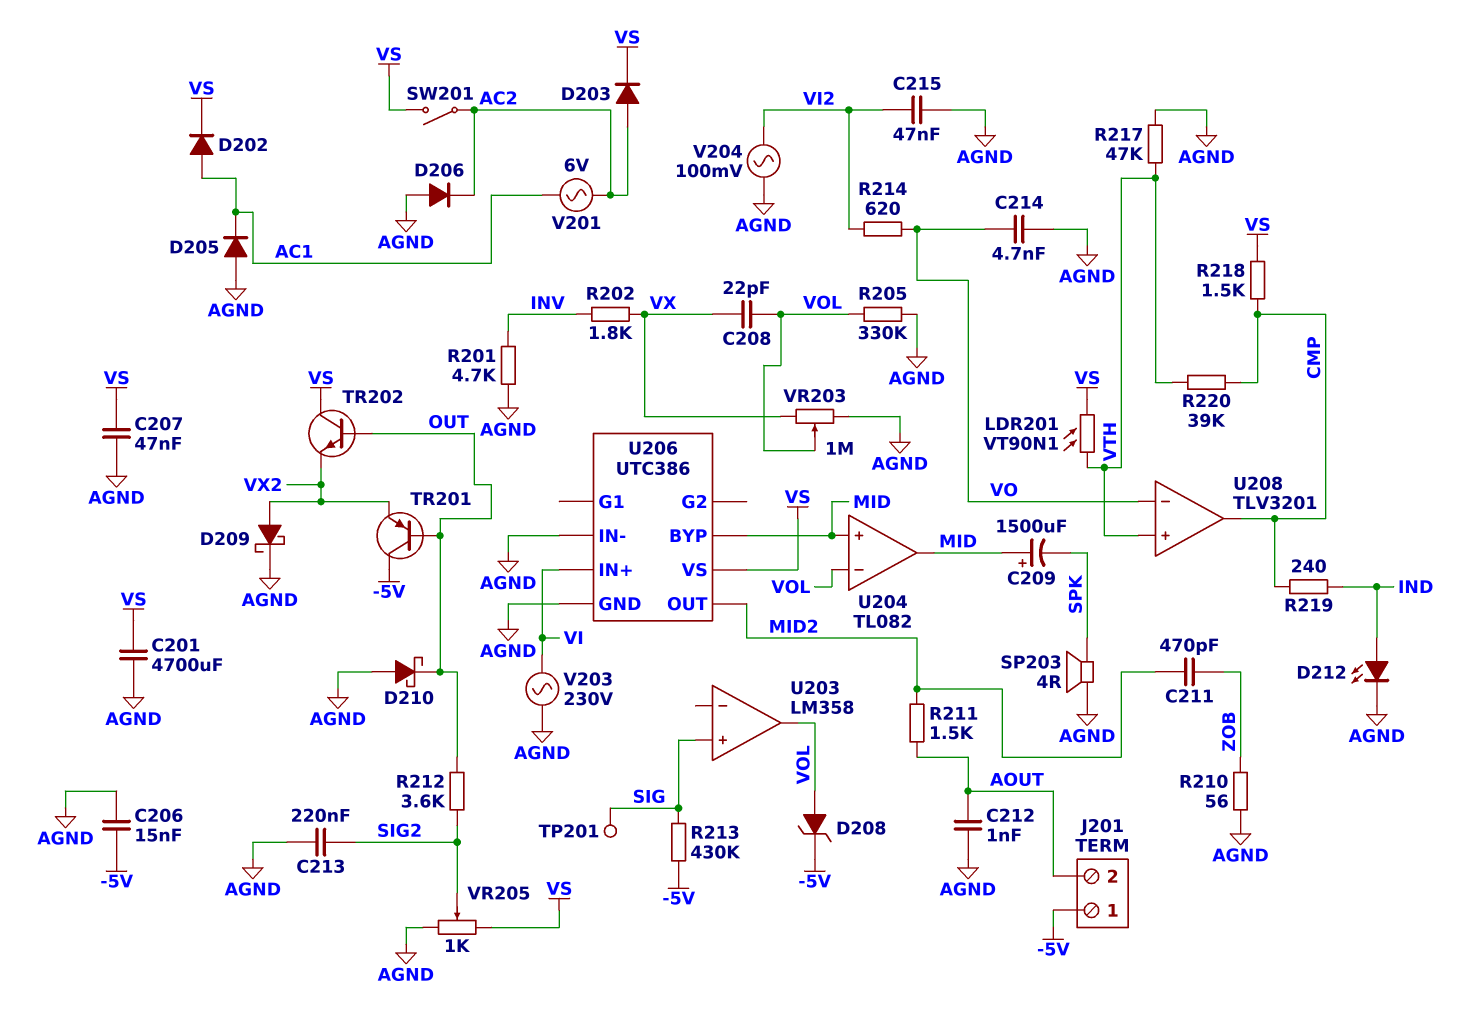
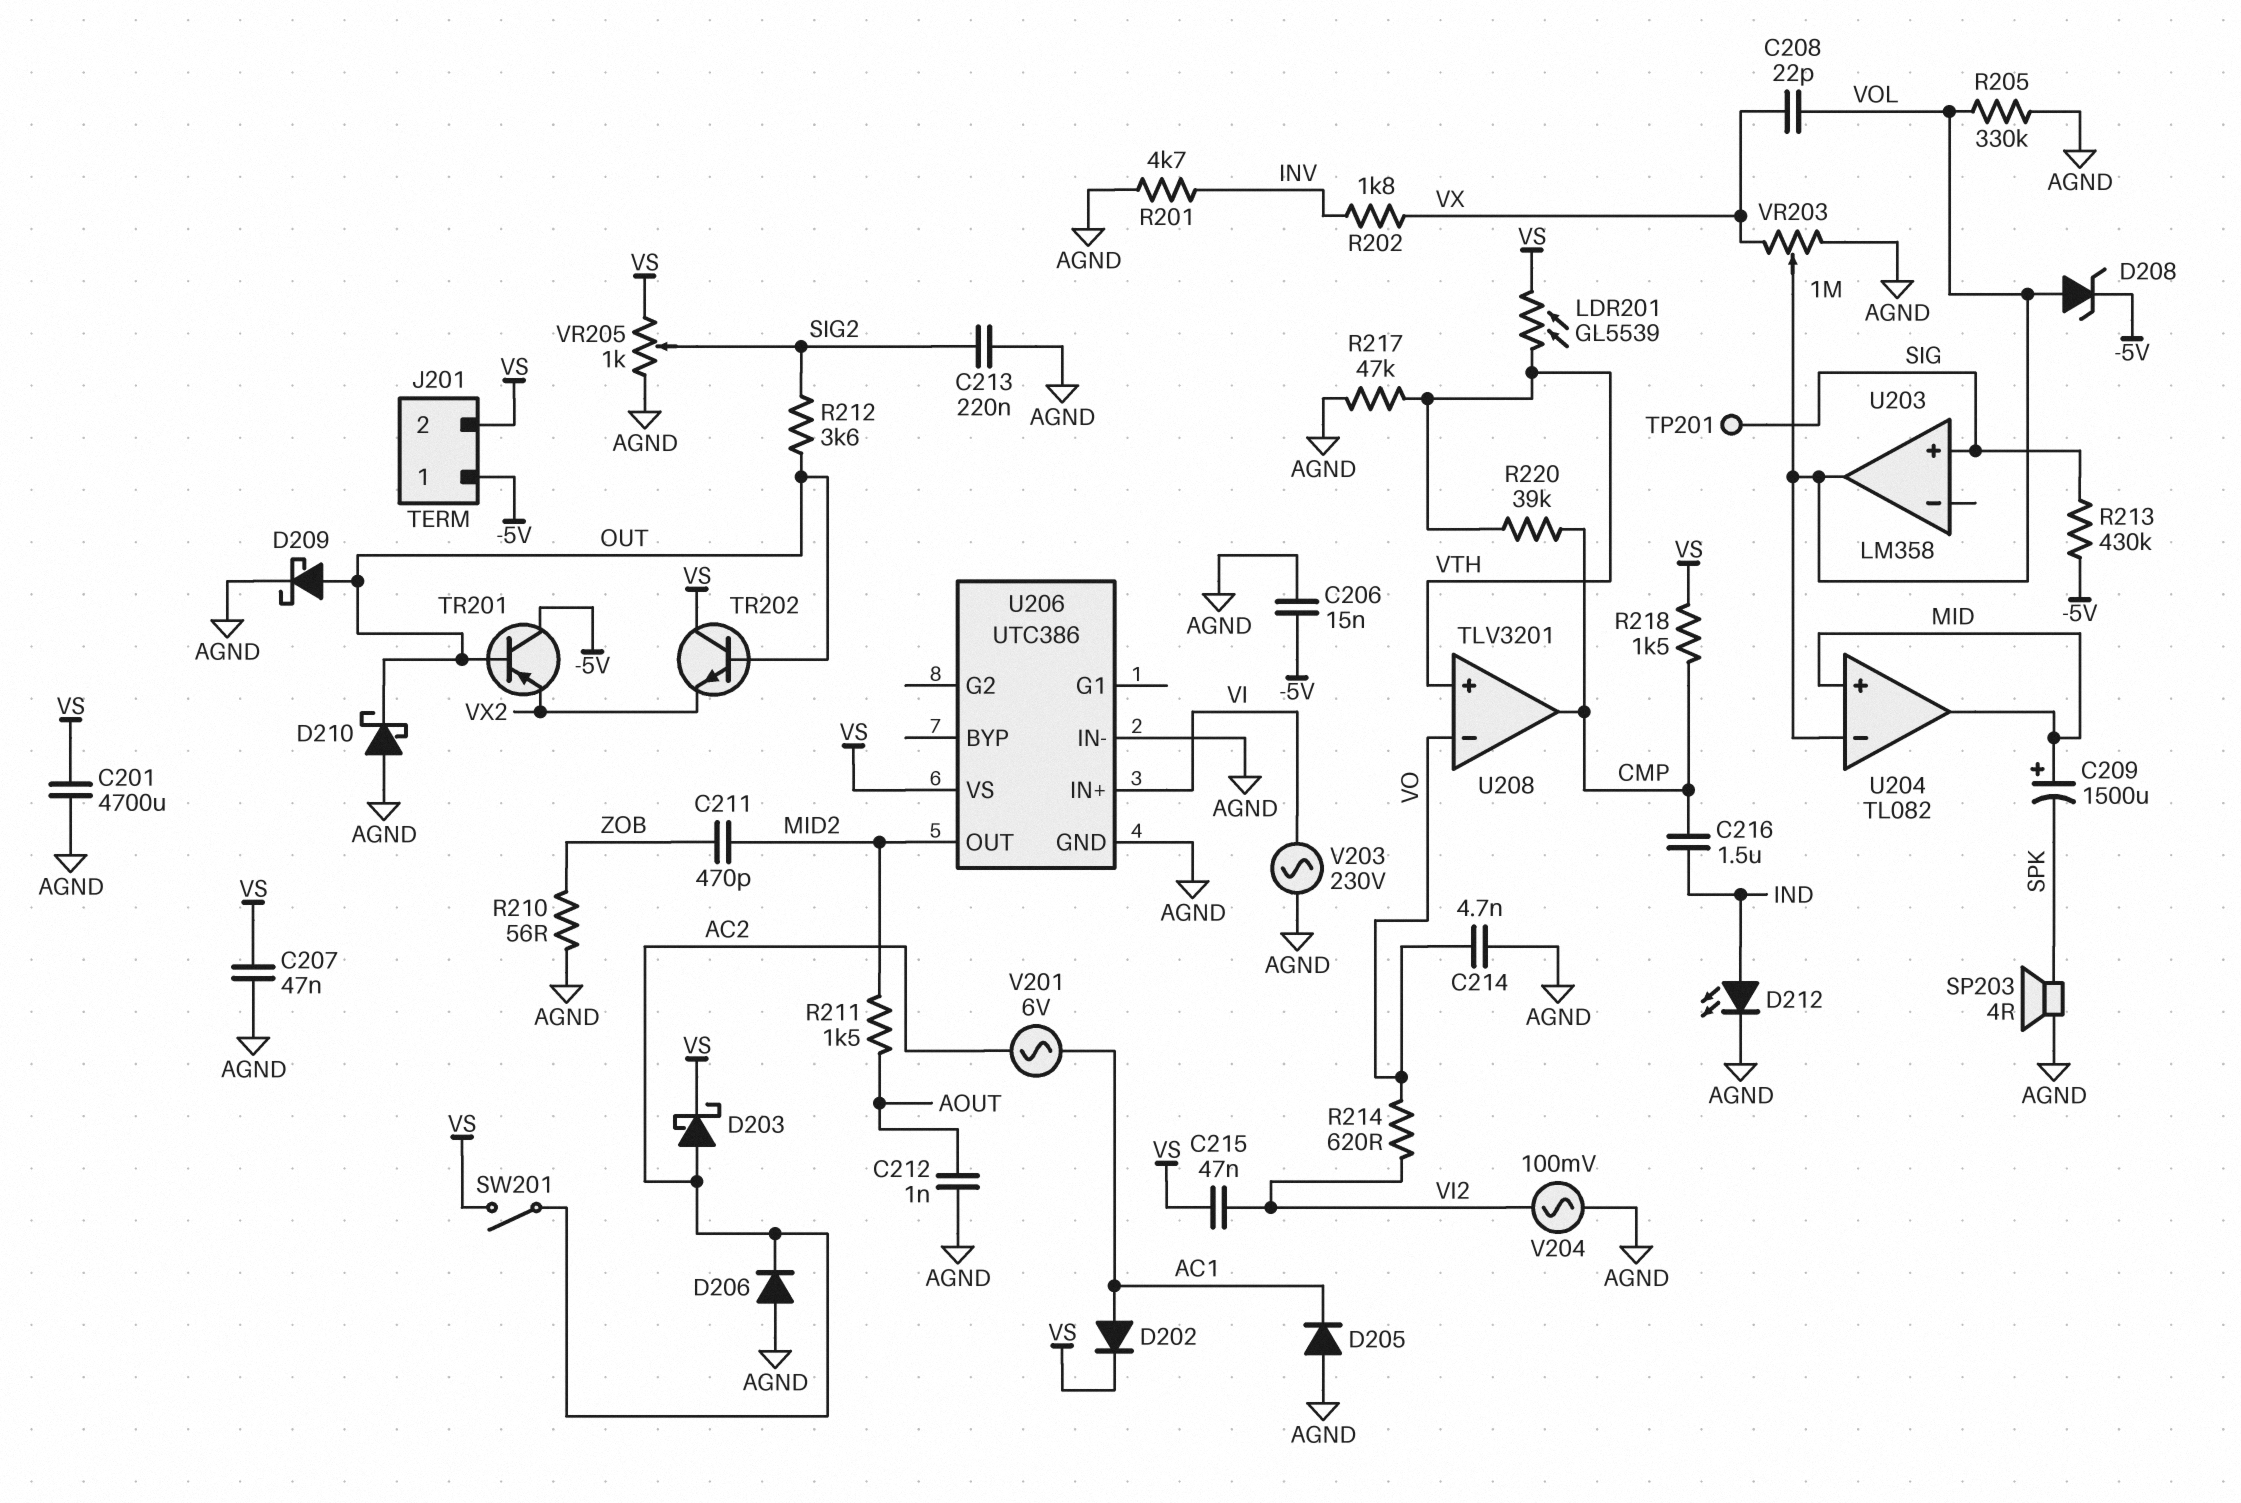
C215: 47nF (AGND, VI2) -> 47nF (VI2, VS)
C216: none -> 1.5uF (CMP, IND)
D203: diode (A AC2, K VS) -> schottky (A AC2, K VS)
D209: schottky (A VX2, K AGND) -> schottky (A OUT, K AGND)
J201 pin 2: AOUT -> VS
LDR201: VT90N1 (VS, VTH) -> GL5539 (VS, VTH)
R219: 240 (CMP, IND) -> none
U206 pin BYP: MID -> none

